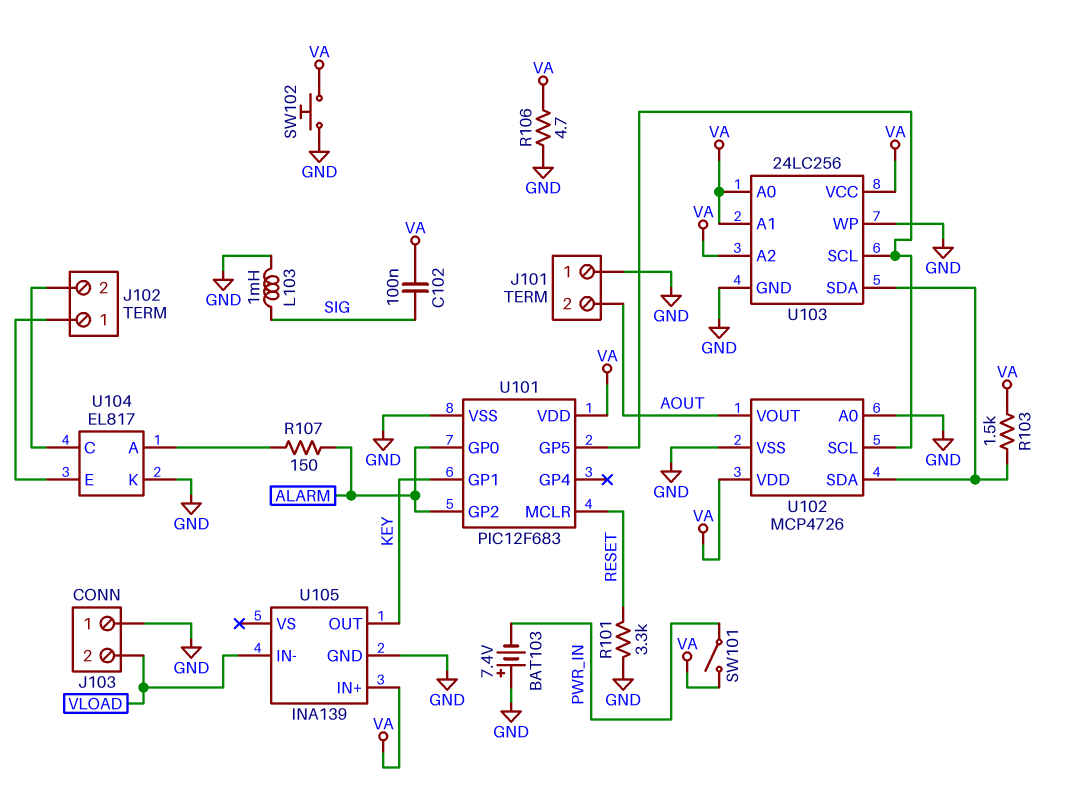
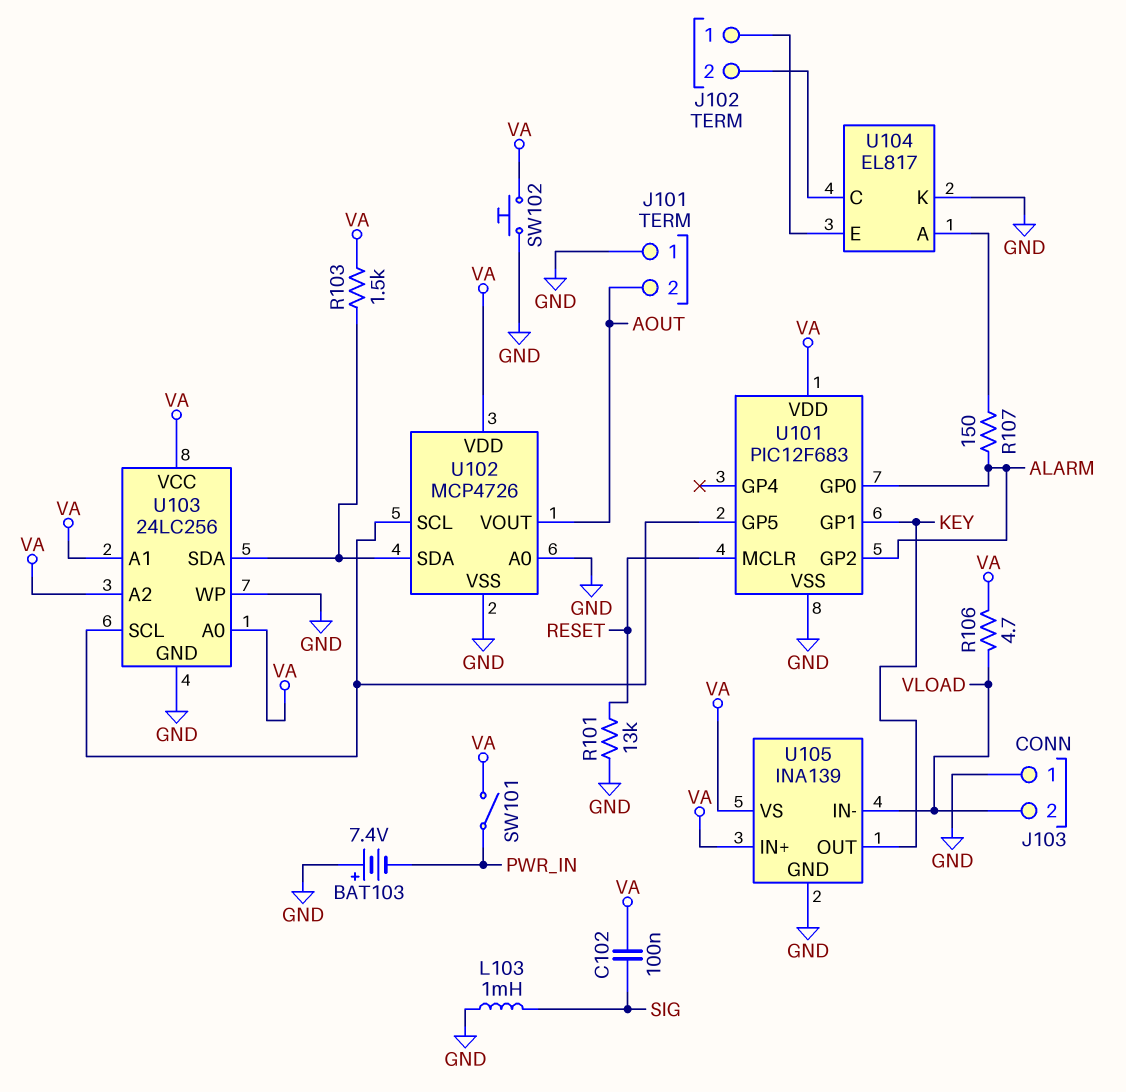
R101: 3.3k (GND, RESET) -> 13k (GND, RESET)
R106: 4.7 (GND, VA) -> 4.7 (VA, VLOAD)
U105 pin VS: none -> VA

